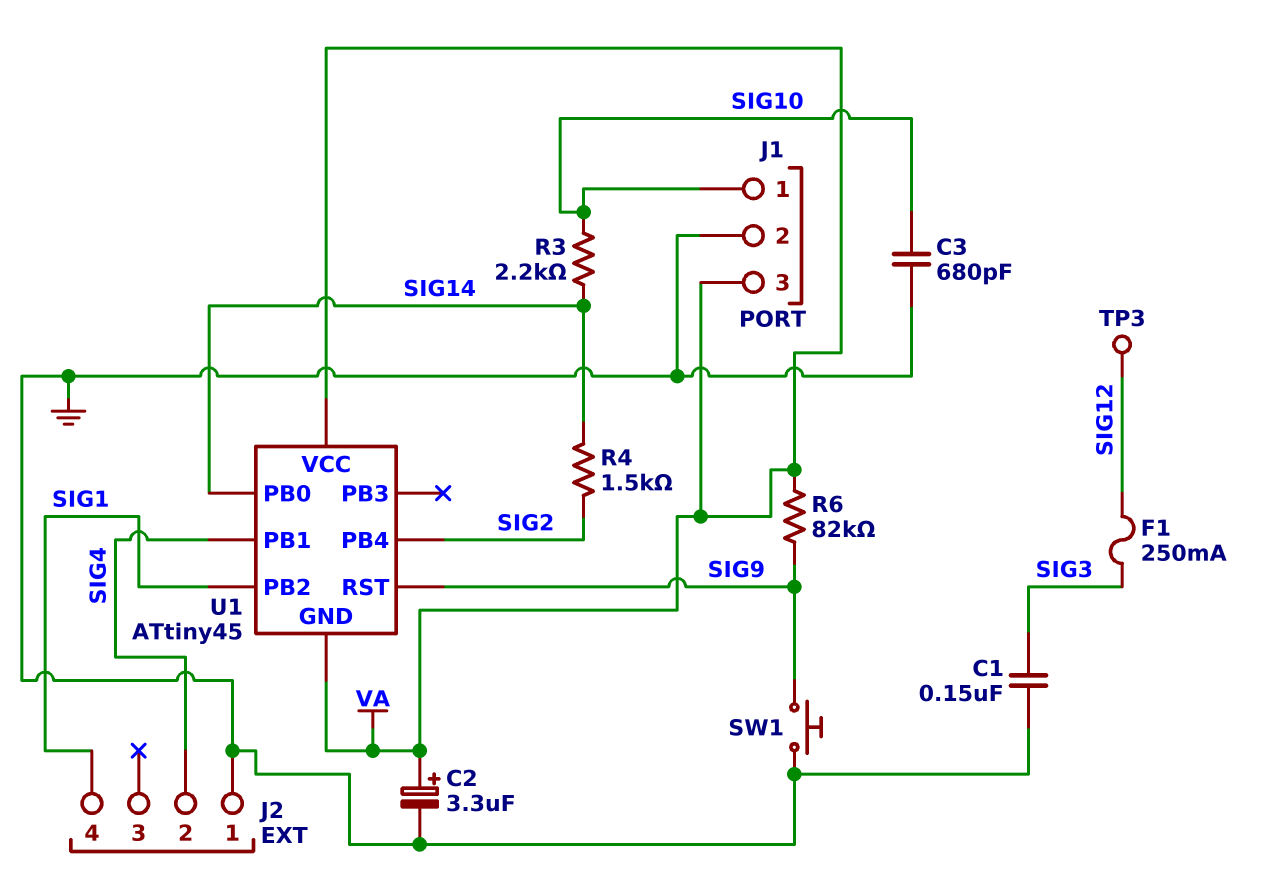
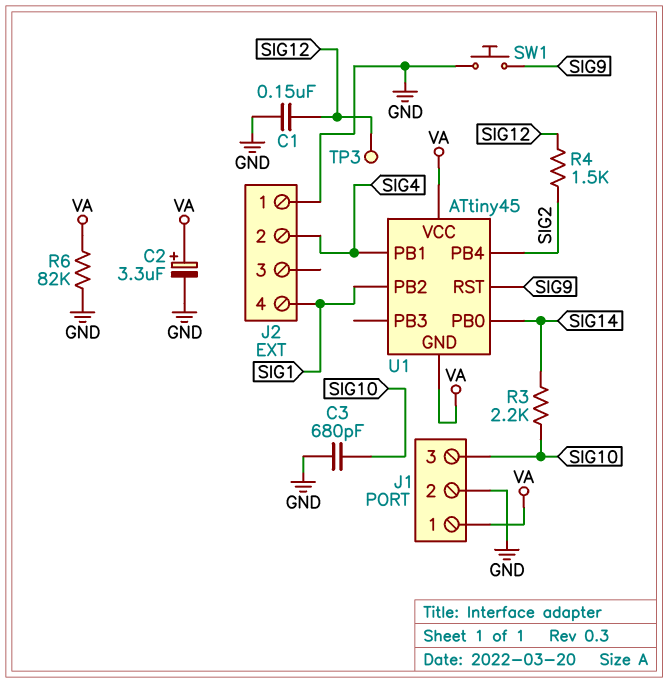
C1: 150nF (GND, SIG3) -> 150nF (GND, SIG12)
F1: 250mA (SIG3, SIG12) -> none
J1 pin 1: SIG10 -> VA
J1 pin 3: VA -> SIG10
R4: 1.5k (SIG2, SIG14) -> 1.5k (SIG2, SIG12)
R6: 82k (SIG9, VA) -> 82k (GND, VA)

